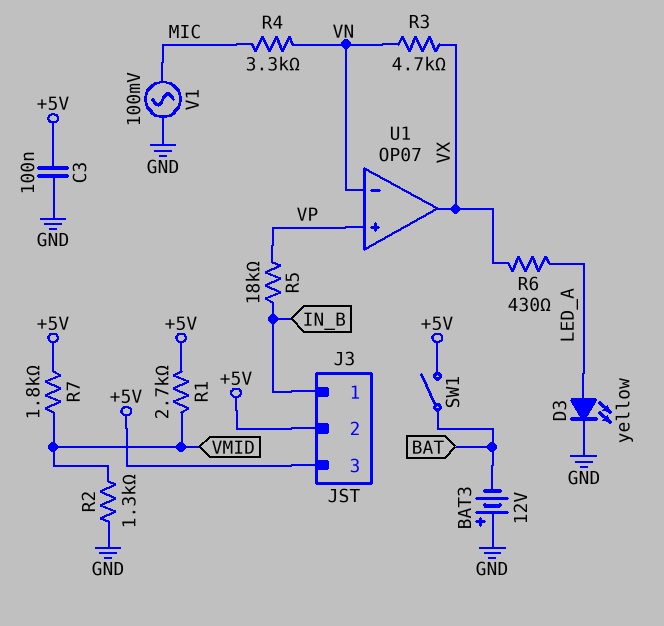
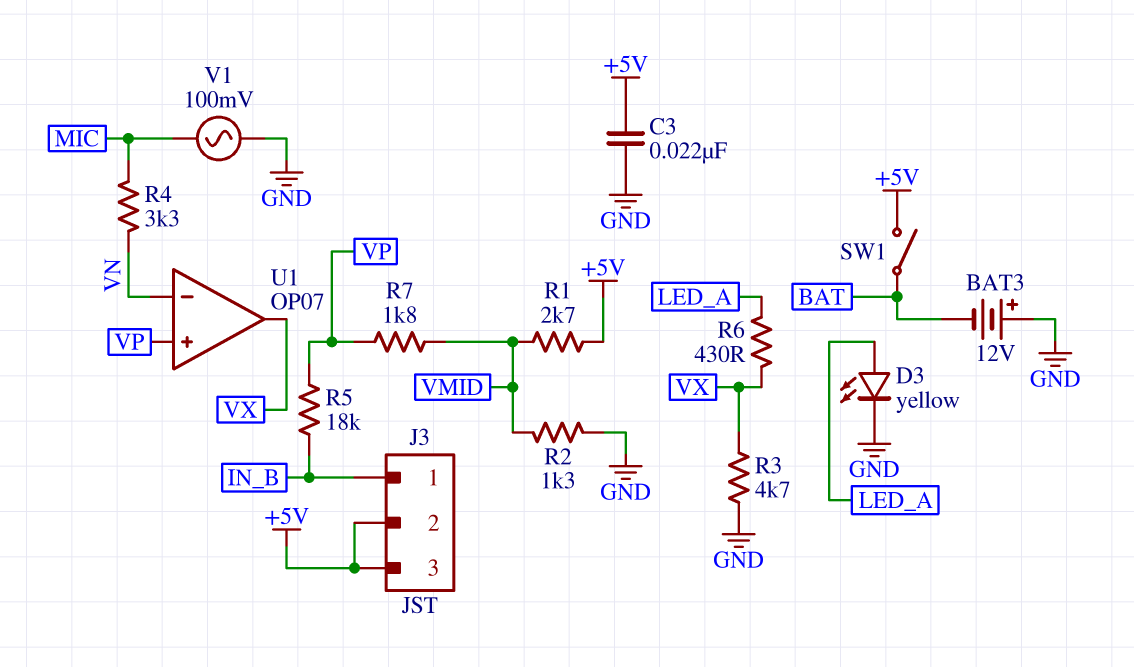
C3: 100nF (+5V, GND) -> 22nF (+5V, GND)
R3: 4.7k (VN, VX) -> 4.7k (GND, VX)
R7: 1.8k (+5V, VMID) -> 1.8k (VMID, VP)

